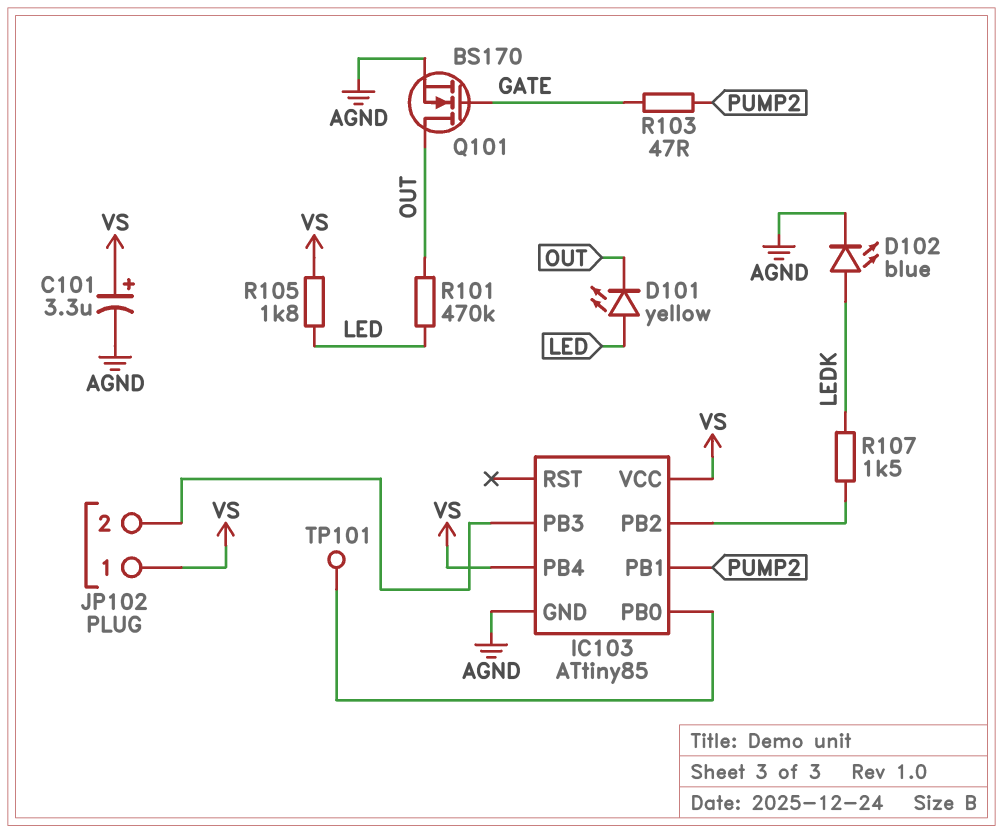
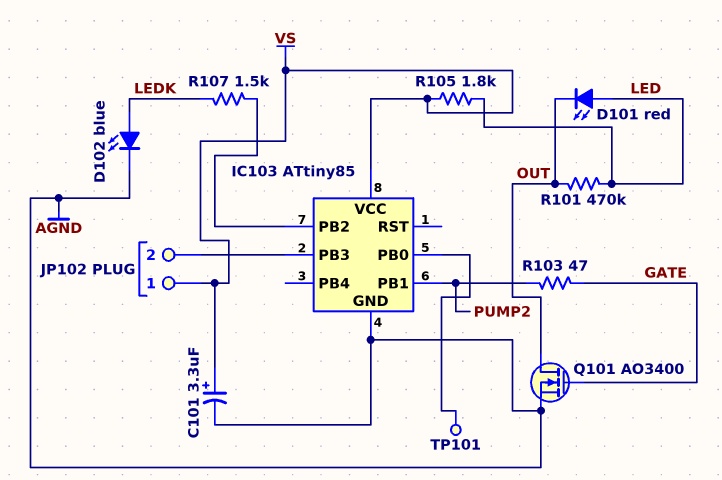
D101: LED yellow (A LED, K OUT) -> LED red (A LED, K OUT)
IC103 pin PB4: VS -> none
Q101: NMOS BS170 (G GATE, D OUT, S AGND) -> NMOS AO3400 (G GATE, D OUT, S AGND)

